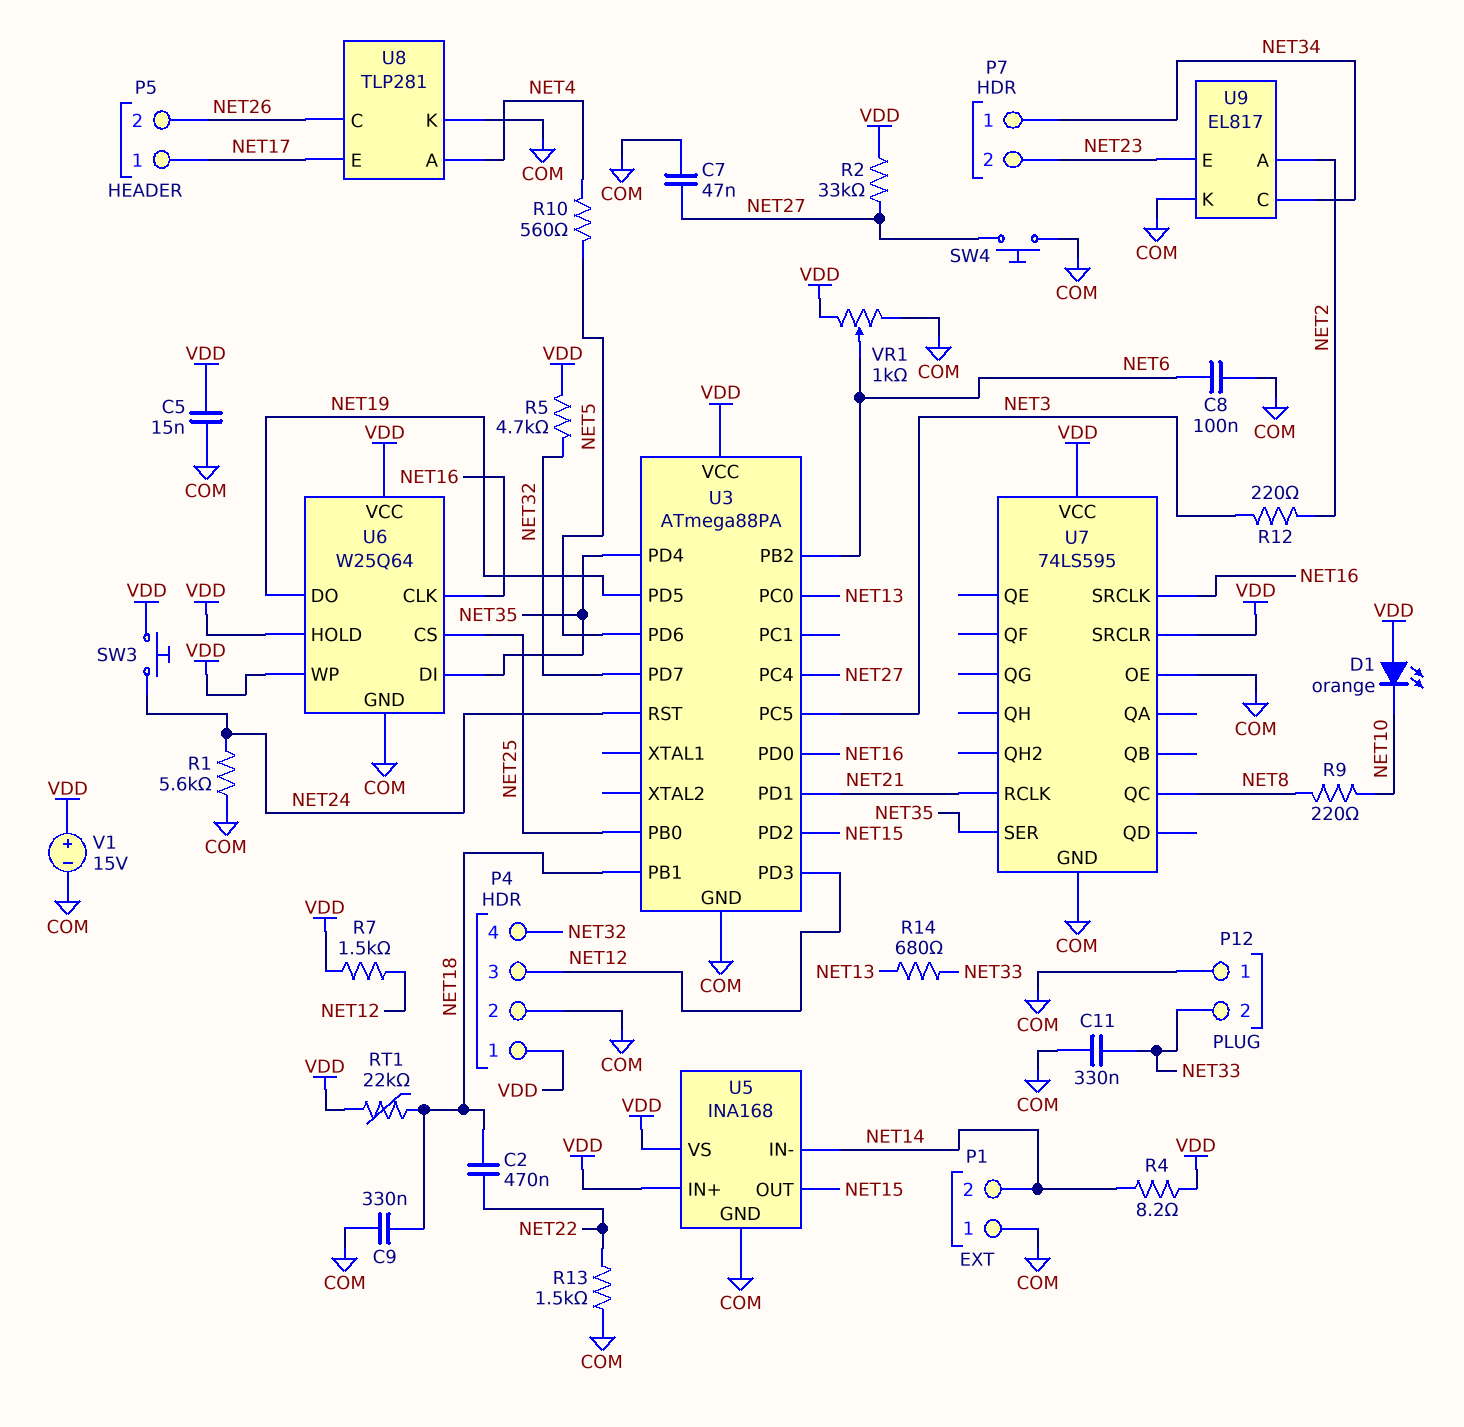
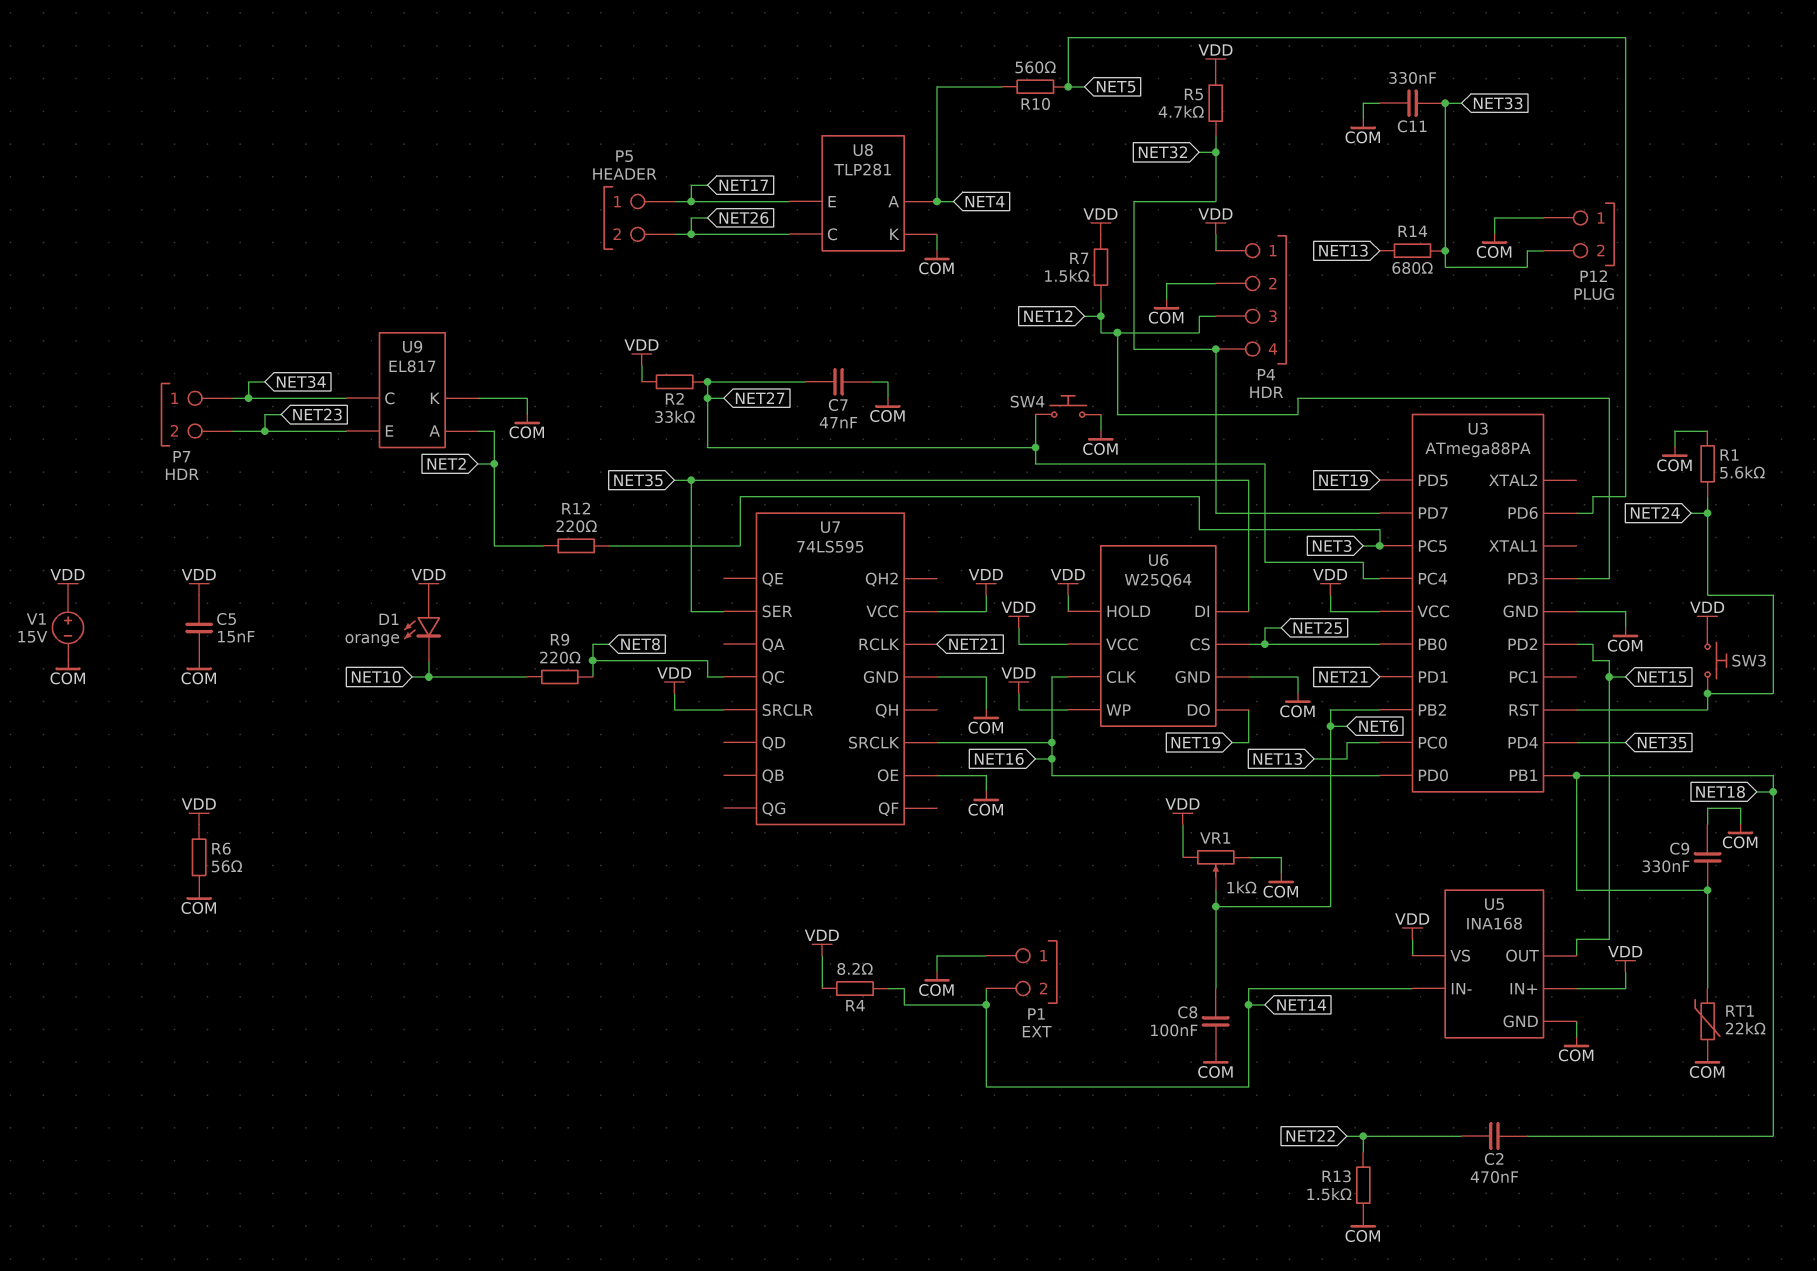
R6: none -> 56 (COM, VDD)
RT1: 22k (NET18, VDD) -> 22k (COM, NET18)

